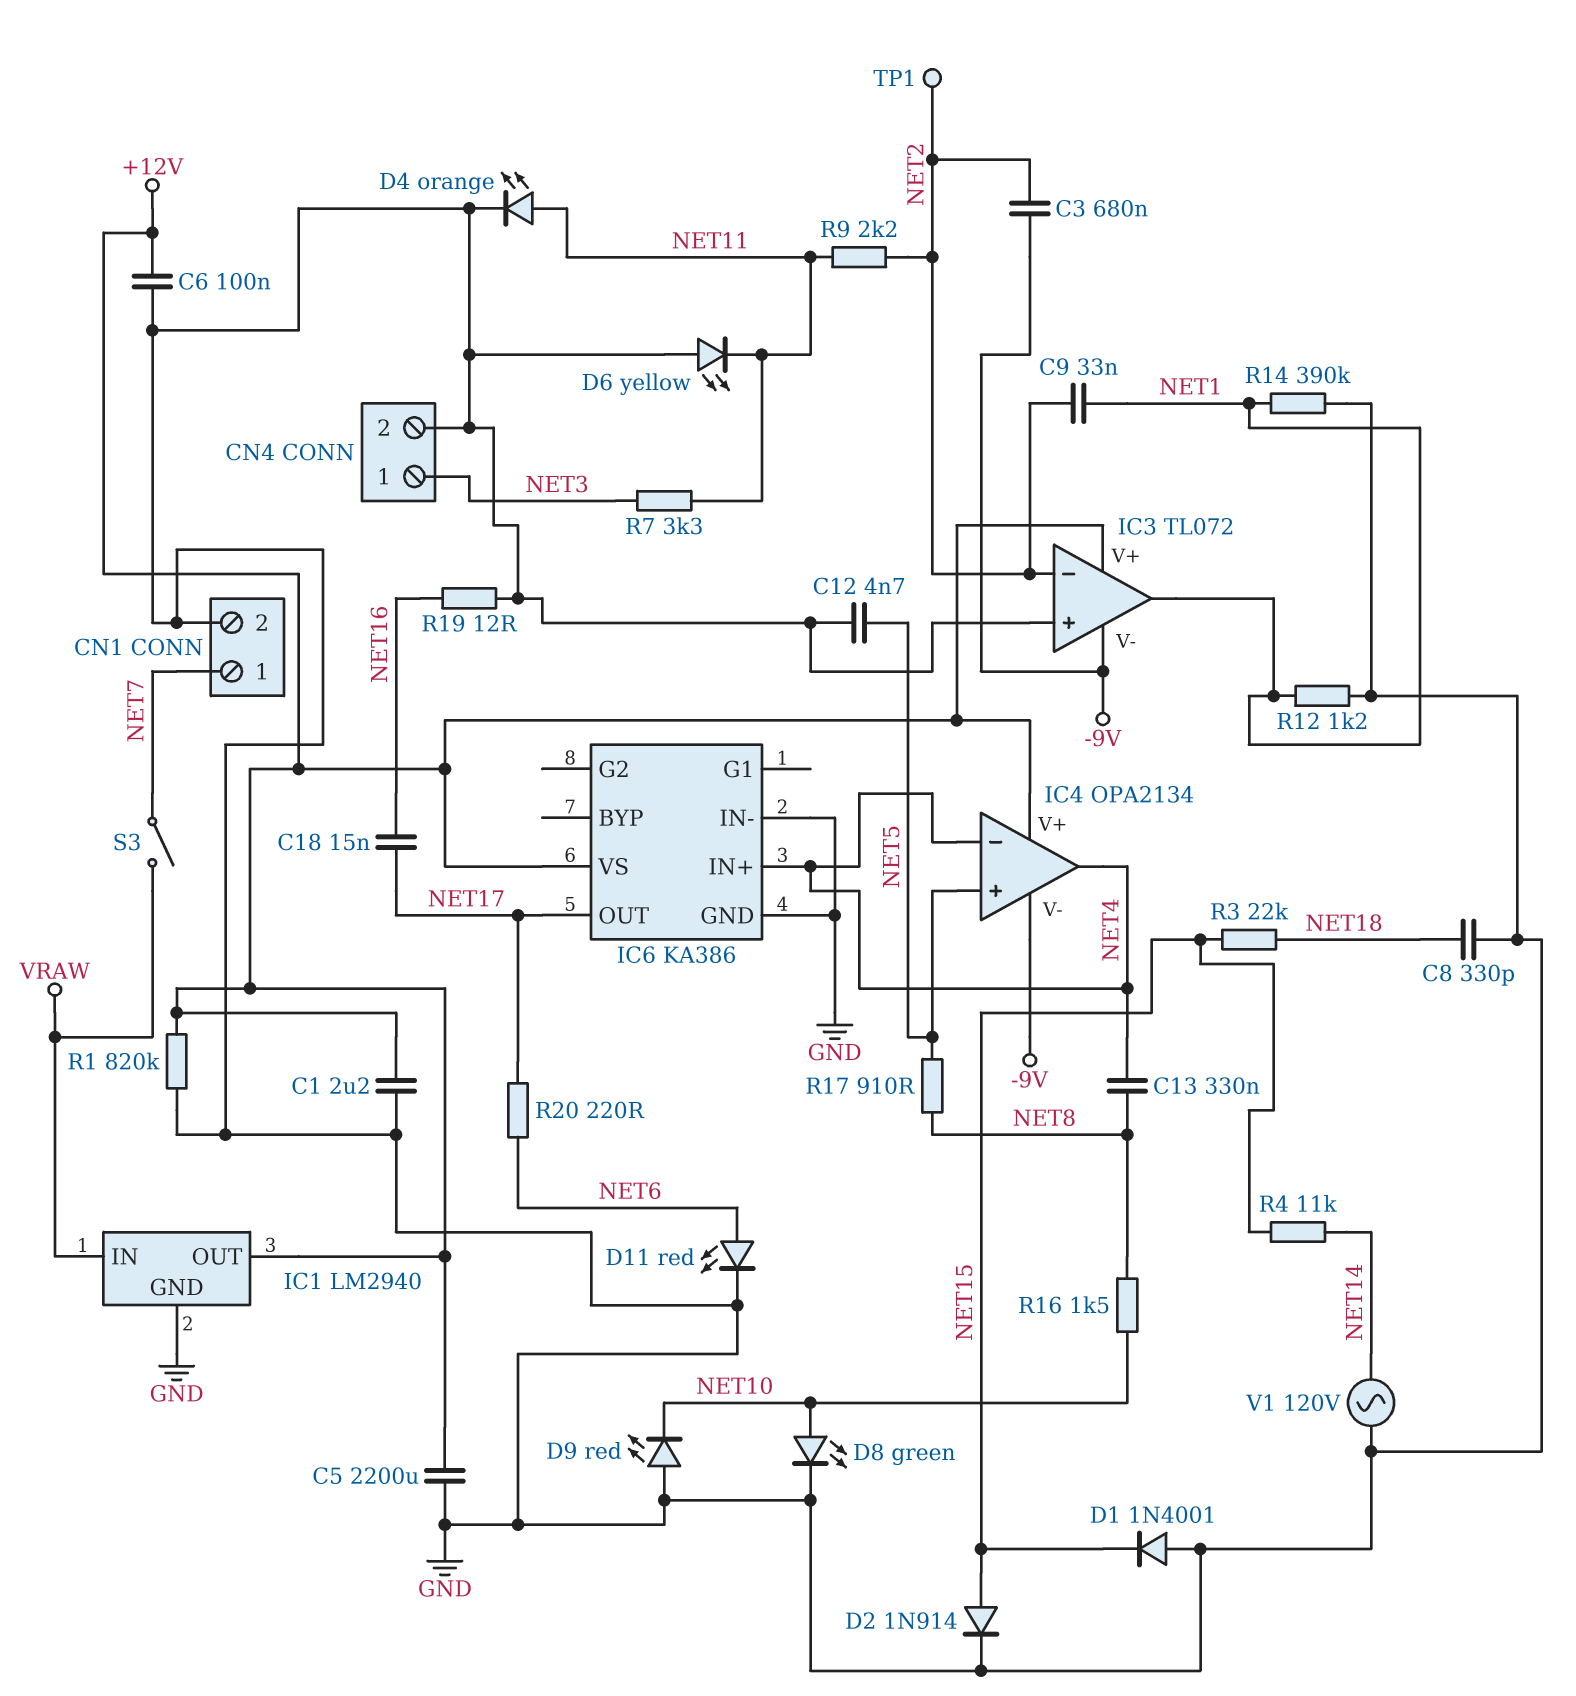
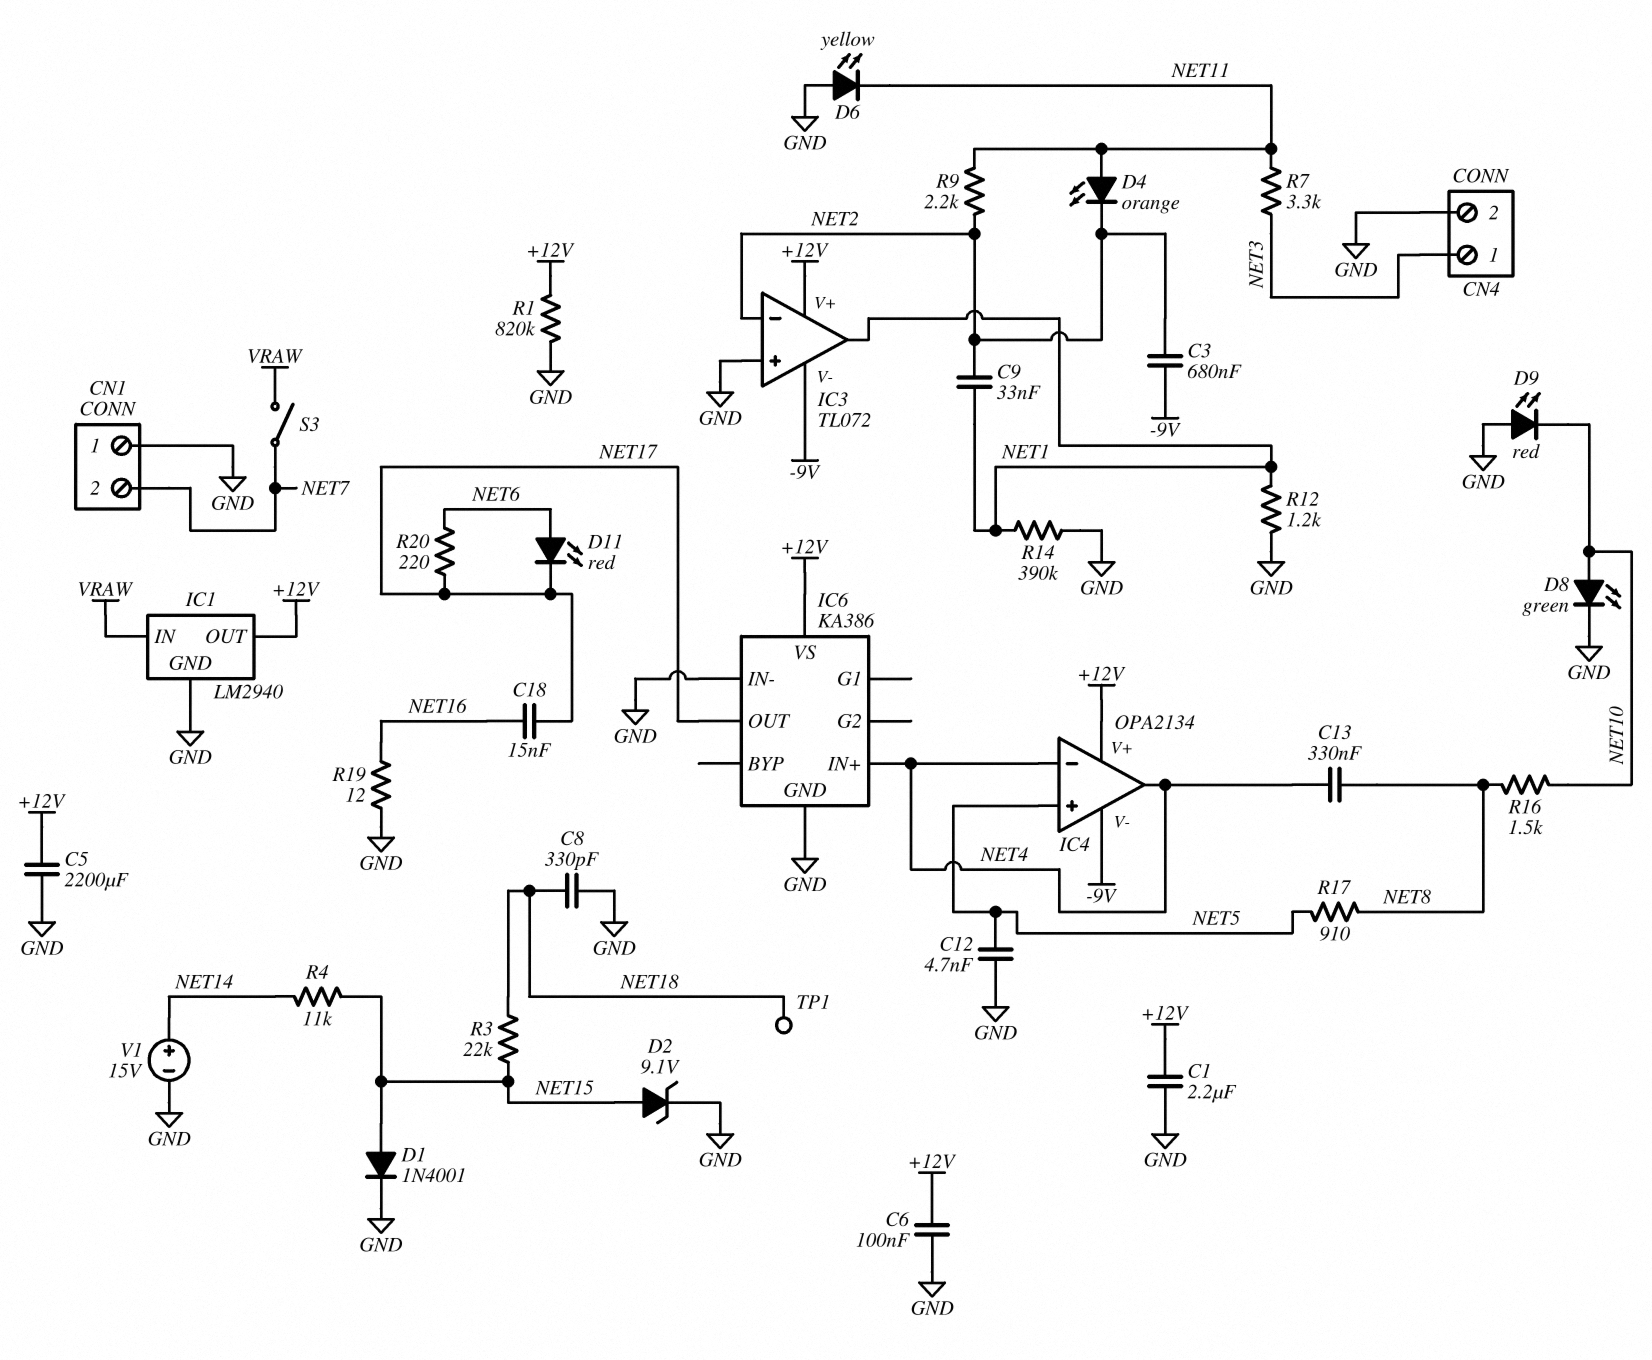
CN1 pin 1: NET7 -> GND
CN1 pin 2: GND -> NET7
D1: diode 1N4001 (A GND, K NET15) -> diode 1N4001 (A NET15, K GND)
D2: diode 1N914 (A NET15, K GND) -> zener 9.1V (A NET15, K GND)
D4: LED orange (A NET11, K GND) -> LED orange (A NET11, K NET2)
D11: LED red (A NET6, K GND) -> LED red (A NET6, K NET17)
TP1: test point (NET2) -> test point (NET18)
V1: AC 120V (GND, NET14) -> 15V (plus NET14, minus GND)

